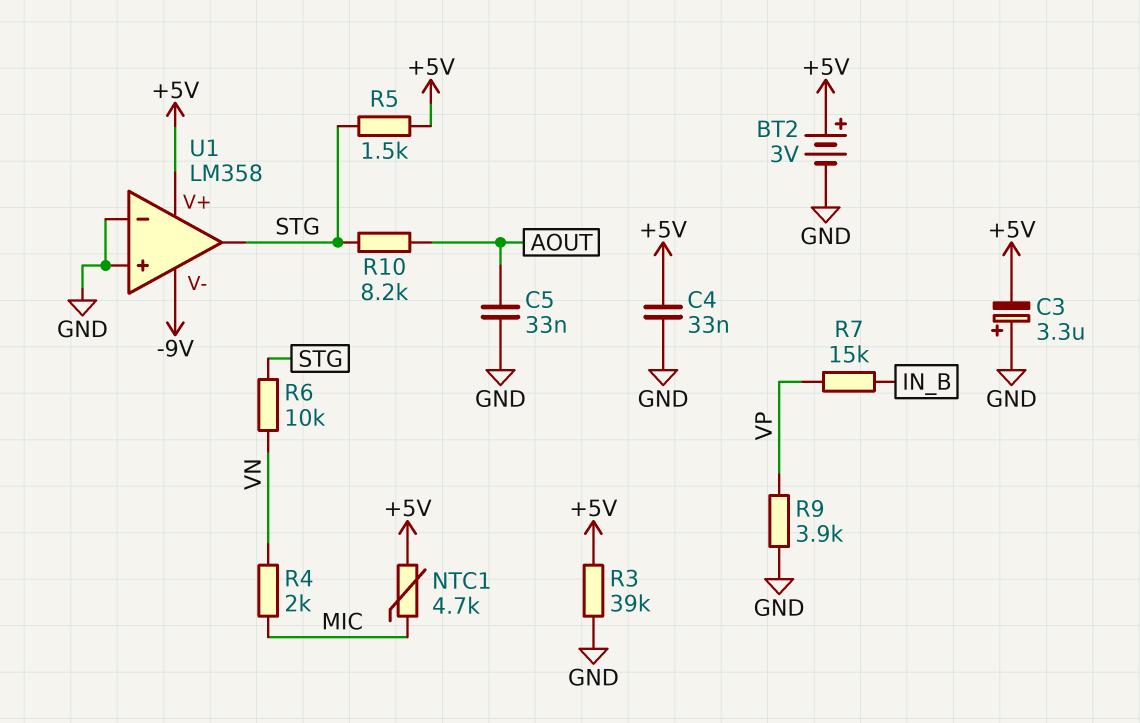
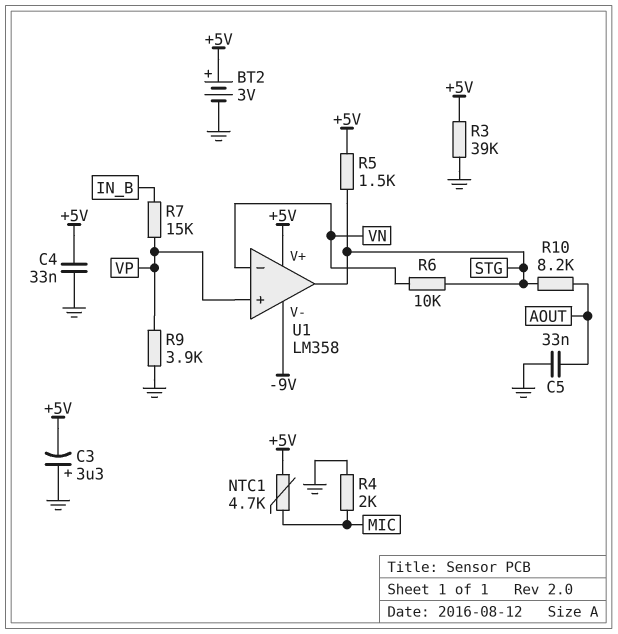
R4: 2k (MIC, VN) -> 2k (GND, MIC)
U1 pin in+: GND -> VP
U1 pin in-: GND -> VN

